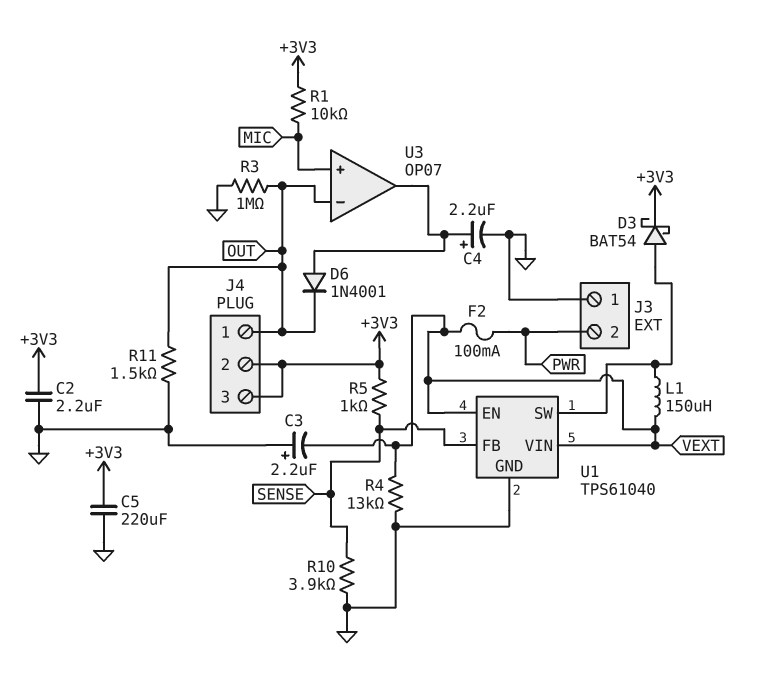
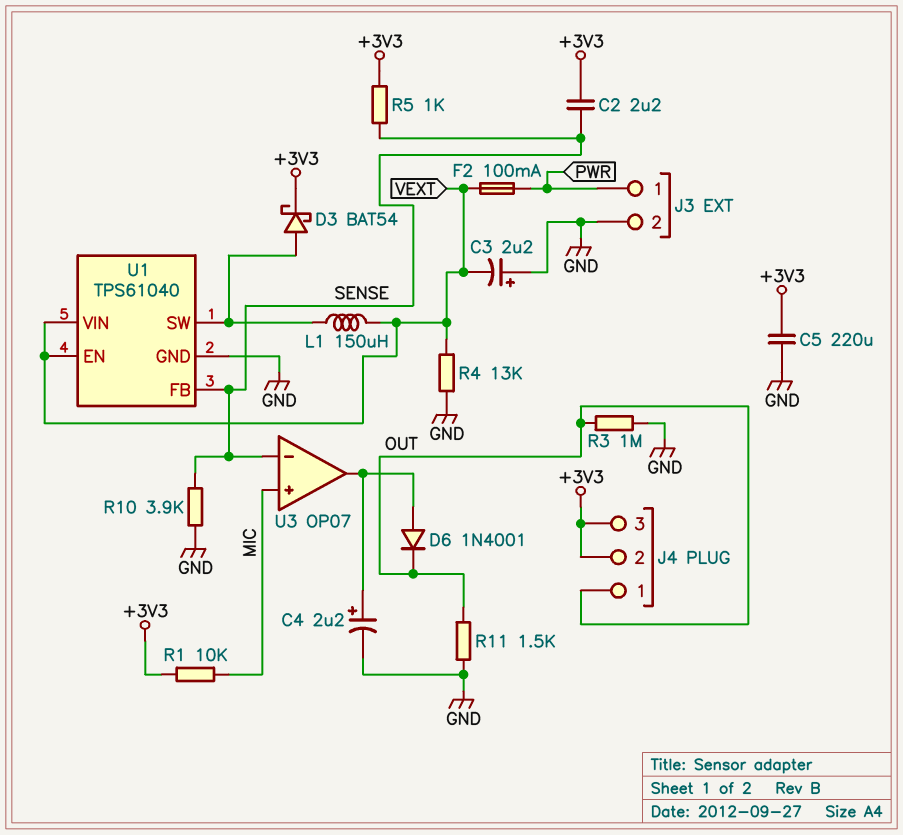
C2: 2.2uF (+3V3, GND) -> 2.2uF (+3V3, SENSE)
J3 pin 1: GND -> PWR
J3 pin 2: PWR -> GND
U3 pin in-: OUT -> SENSE

